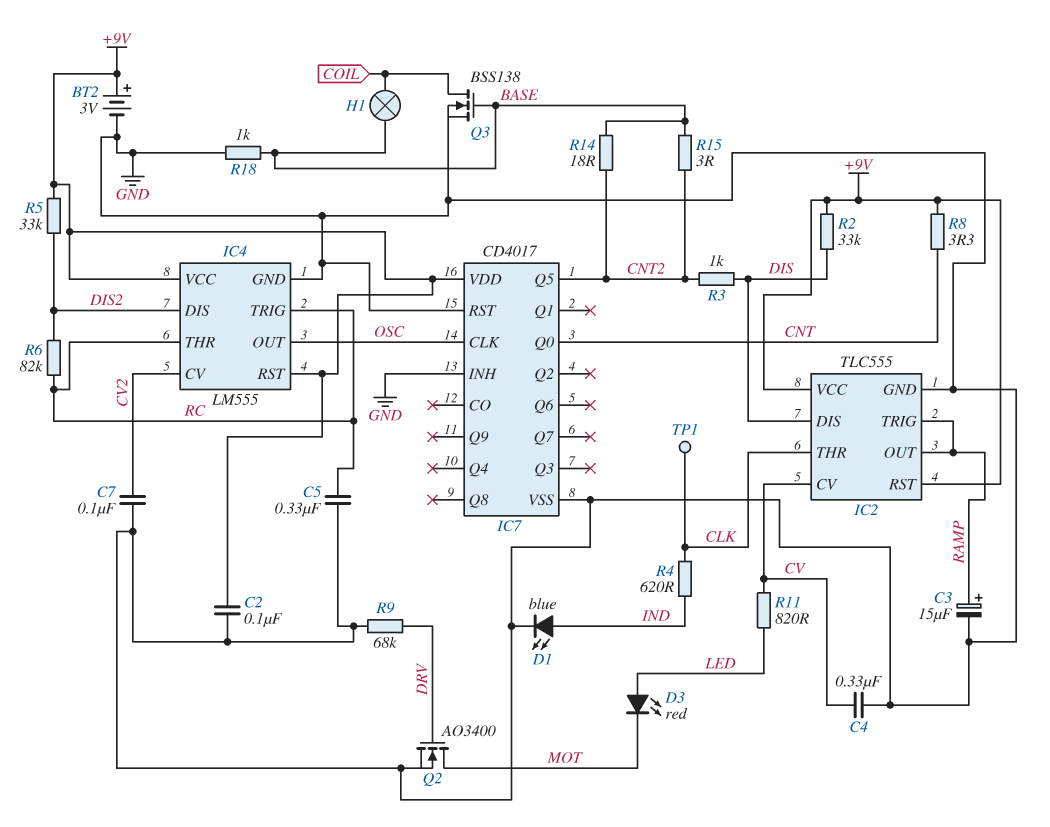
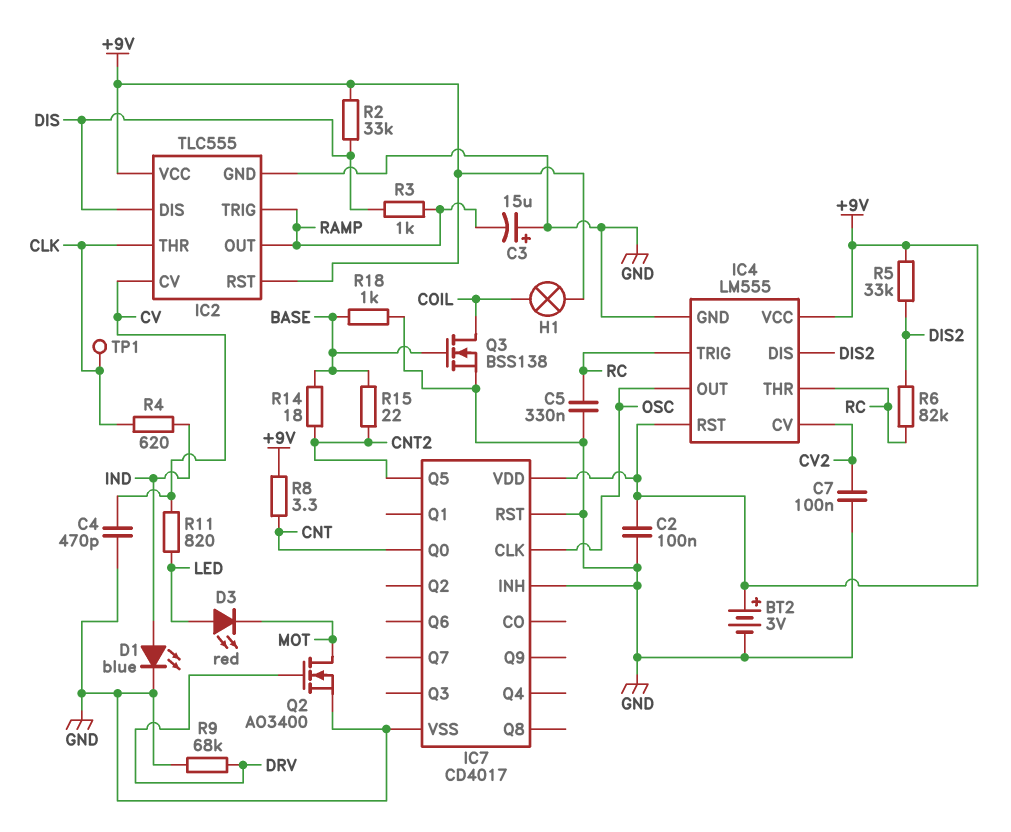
C3: 15uF (plus RAMP, minus GND) -> 15uF (plus GND, minus RAMP)
C4: 330nF (CV, GND) -> 470pF (CV, GND)
H1: lamp (BASE, COIL) -> lamp (+9V, COIL)
R3: 1k (CNT2, DIS) -> 1k (DIS, RAMP)
R15: 3 (BASE, CNT2) -> 22 (BASE, CNT2)

